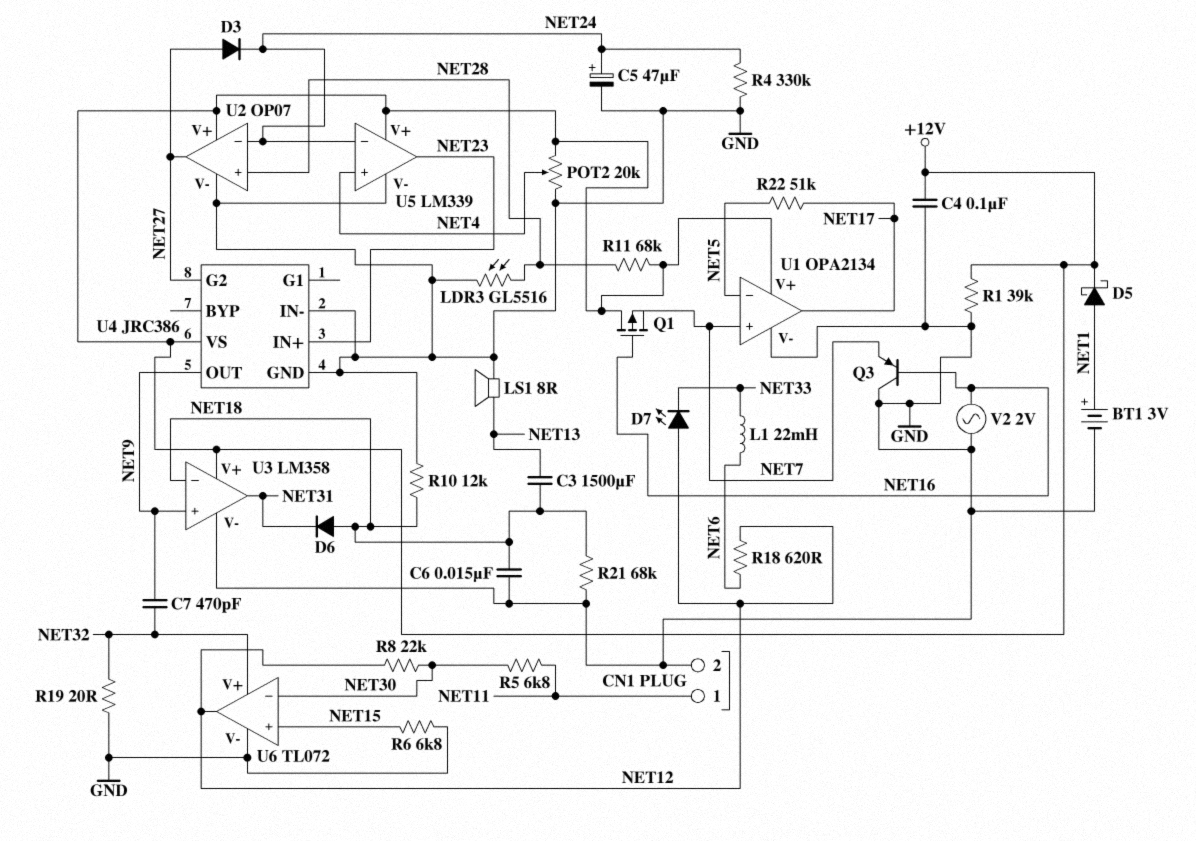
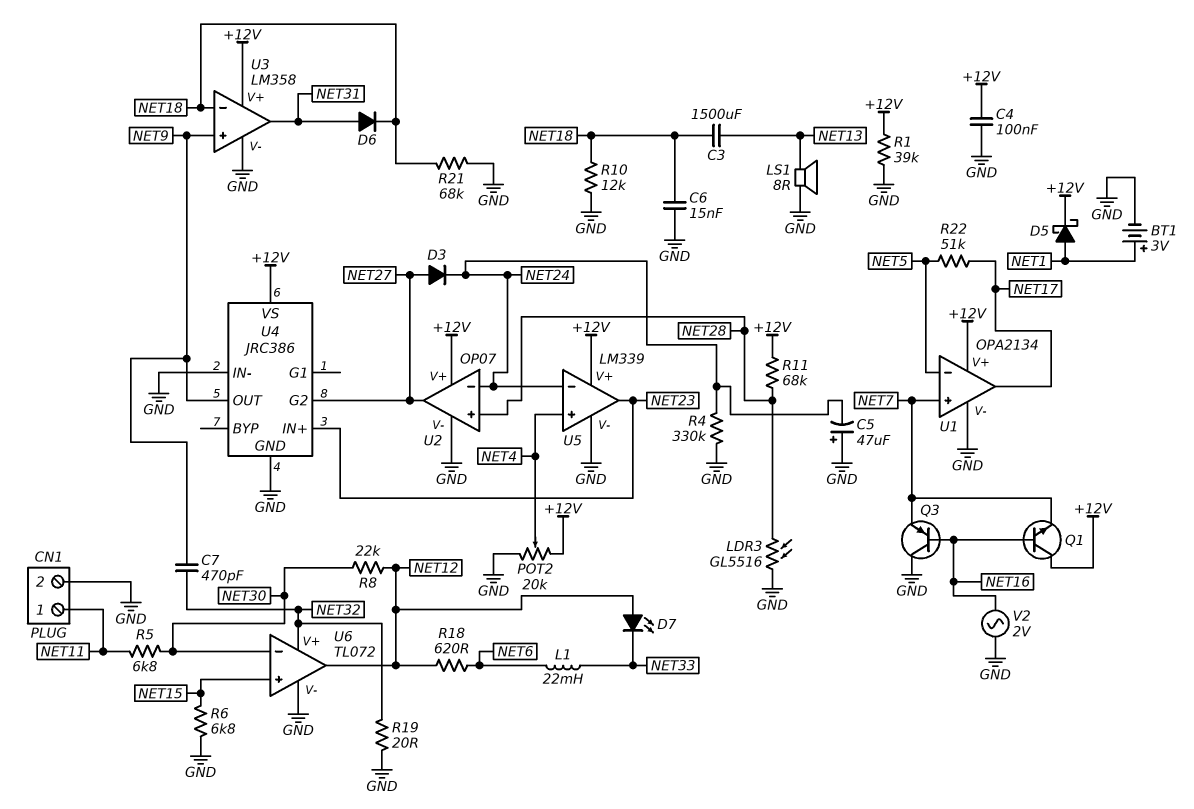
C5: 47uF (plus NET24, minus GND) -> 47uF (plus GND, minus NET24)
D6: diode (A NET18, K NET31) -> diode (A NET31, K NET18)
Q1: PMOS (G NET16, D +12V, S NET7) -> NPN (B NET16, C +12V, E NET7)

